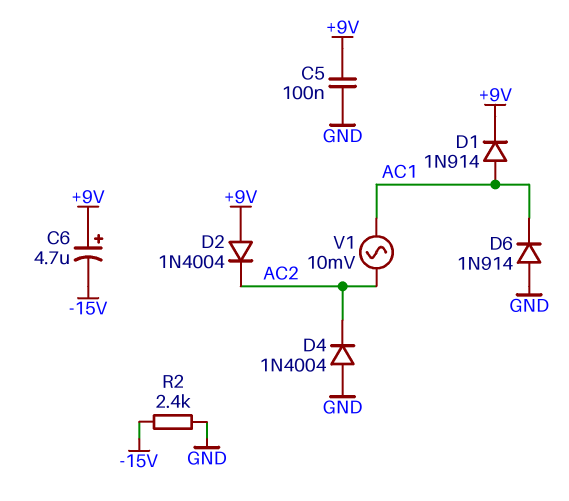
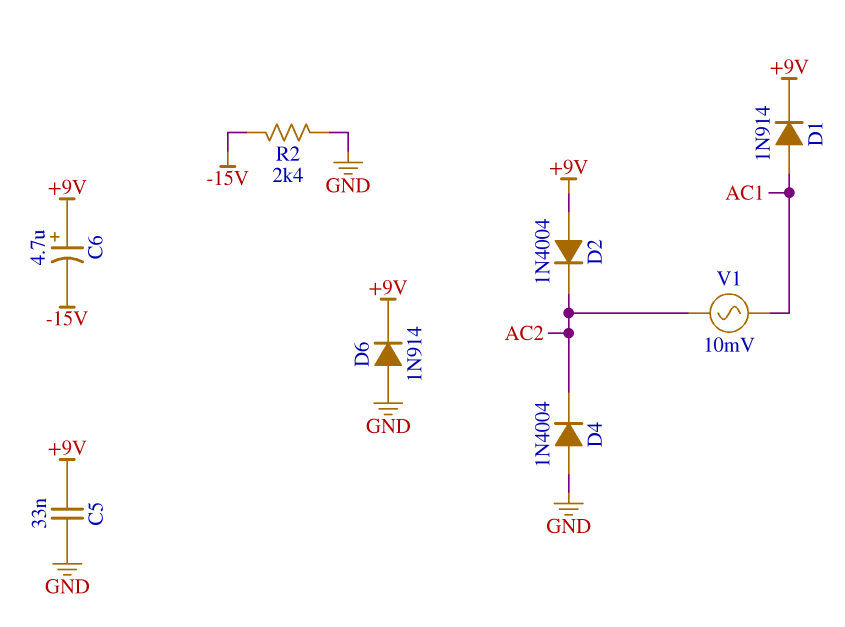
C5: 100nF (+9V, GND) -> 33nF (+9V, GND)
D6: diode 1N914 (A GND, K AC1) -> diode 1N914 (A GND, K +9V)

